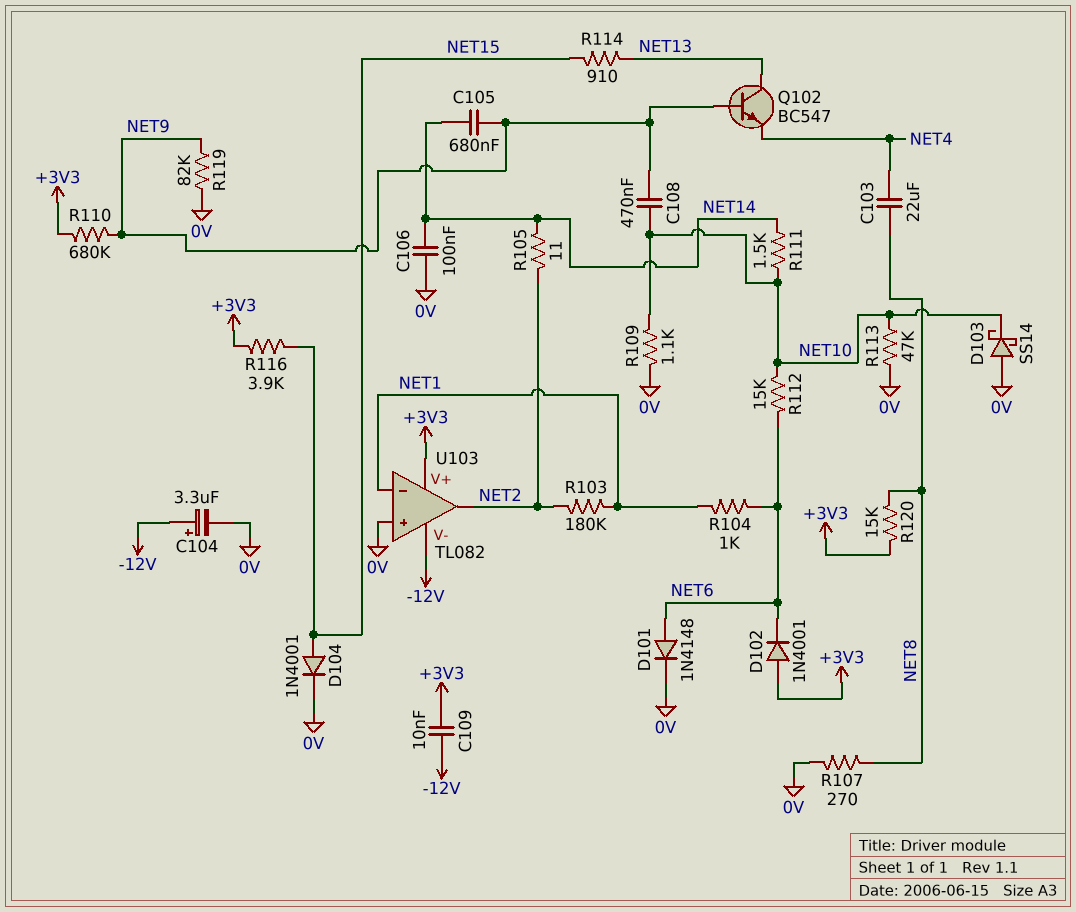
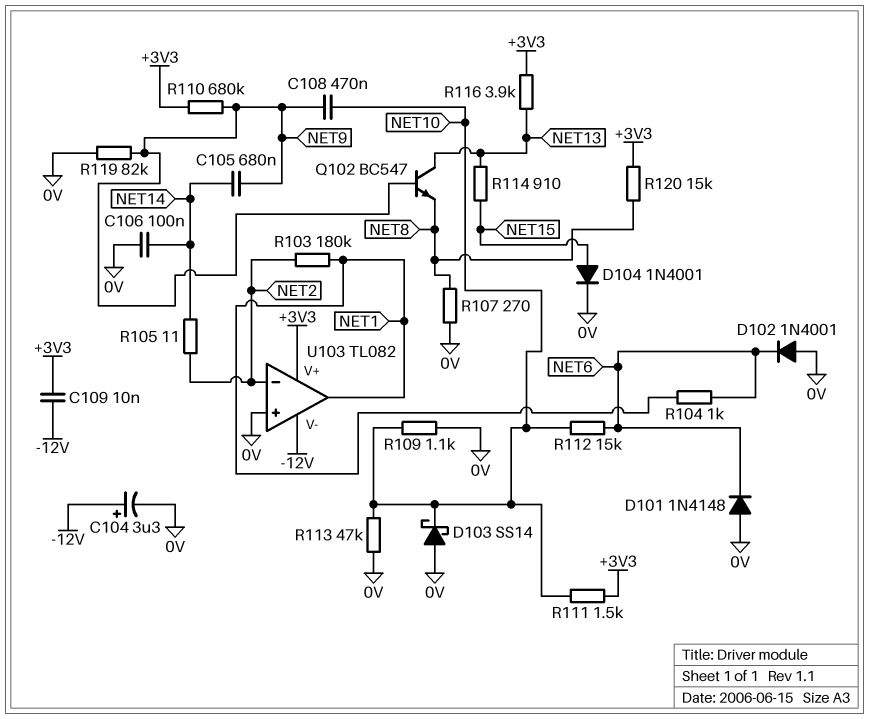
C103: 22uF (NET4, NET8) -> none
D101: diode 1N4148 (A NET6, K 0V) -> diode 1N4148 (A 0V, K NET6)
D102: diode 1N4001 (A +3V3, K NET6) -> diode 1N4001 (A 0V, K NET6)
Q102: NPN BC547 (B NET9, C NET13, E NET4) -> NPN BC547 (B NET9, C NET13, E NET8)
R111: 1.5k (NET10, NET14) -> 1.5k (+3V3, NET10)
R116: 3.9k (+3V3, NET15) -> 3.9k (+3V3, NET13)
U103 pin in-: NET1 -> NET2
U103 pin out: NET2 -> NET1

